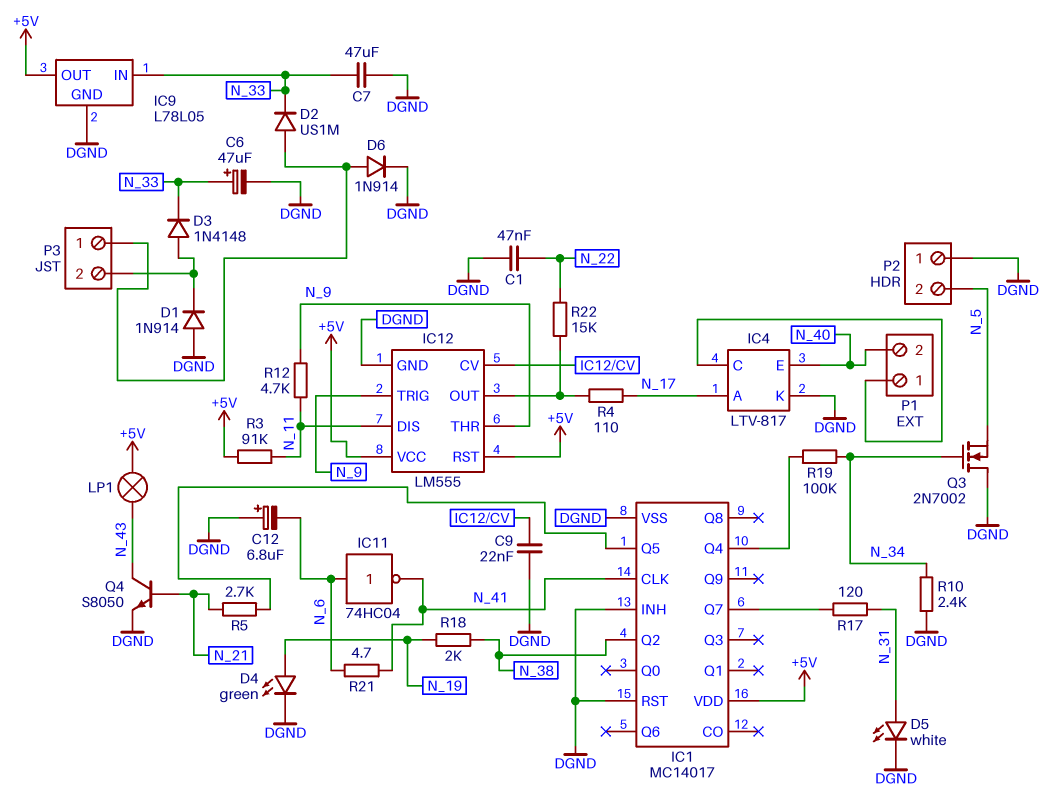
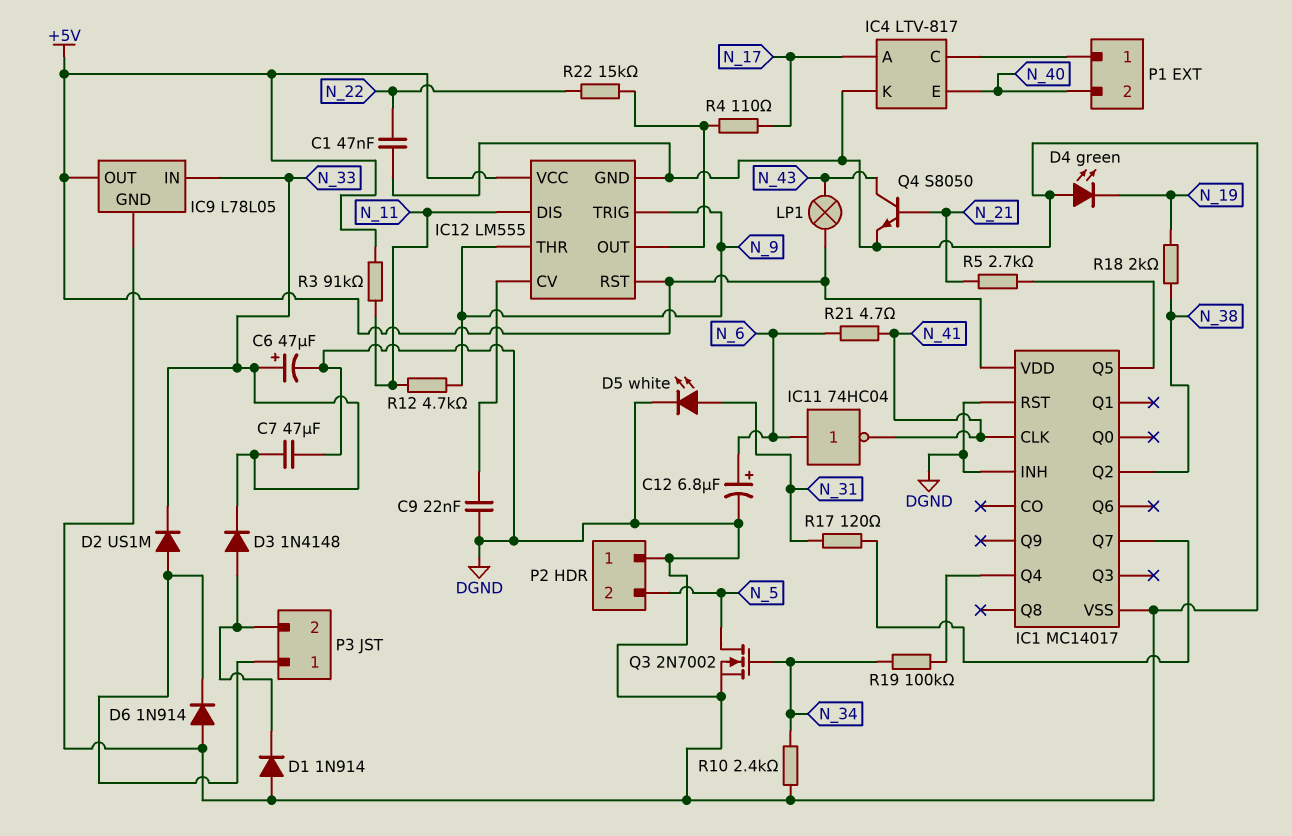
C12: 6.8uF (plus DGND, minus N_6) -> 6.8uF (plus N_6, minus DGND)
D4: LED green (A N_19, K DGND) -> LED green (A DGND, K N_19)
D6: diode 1N914 (A P3/1, K DGND) -> diode 1N914 (A DGND, K P3/1)
Q3: NMOS 2N7002 (G N_34, D DGND, S N_5) -> NMOS 2N7002 (G N_34, D N_5, S DGND)

